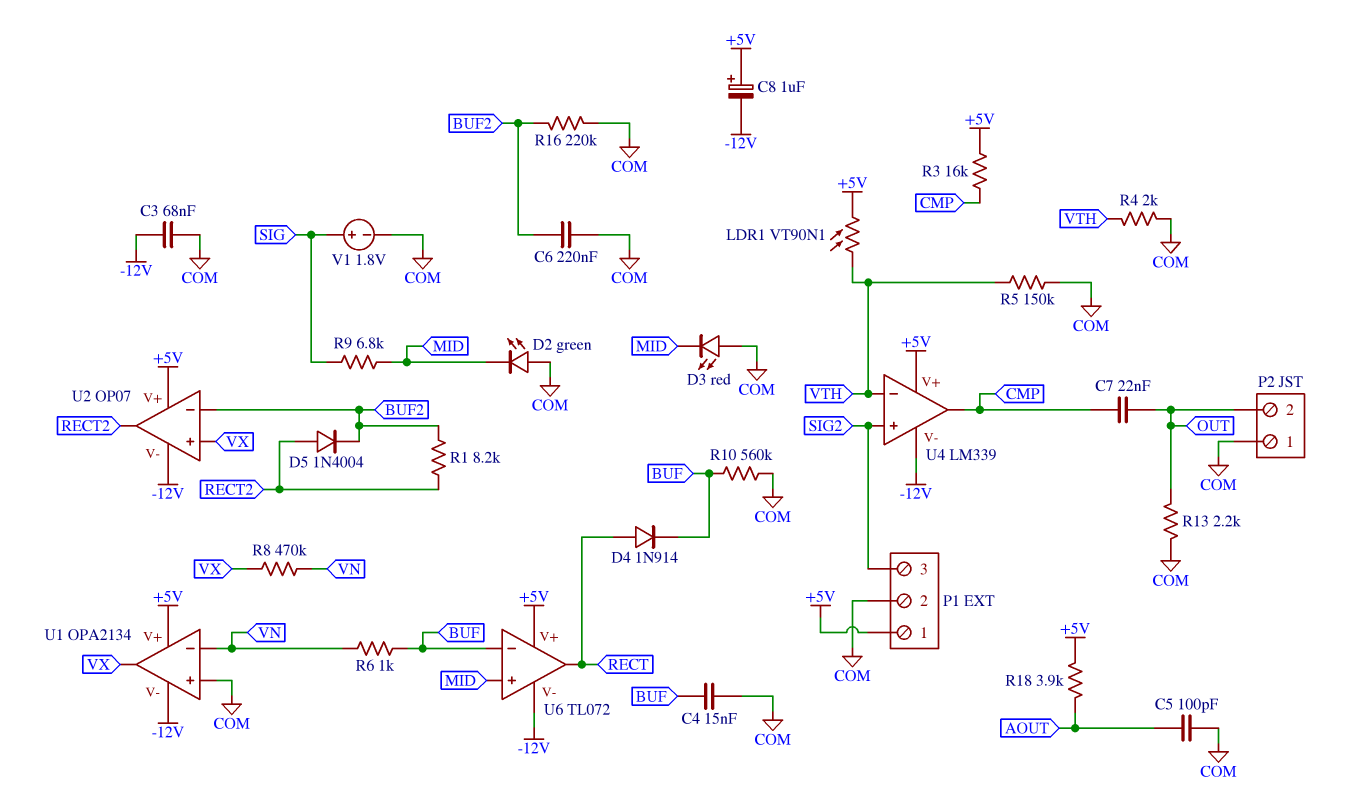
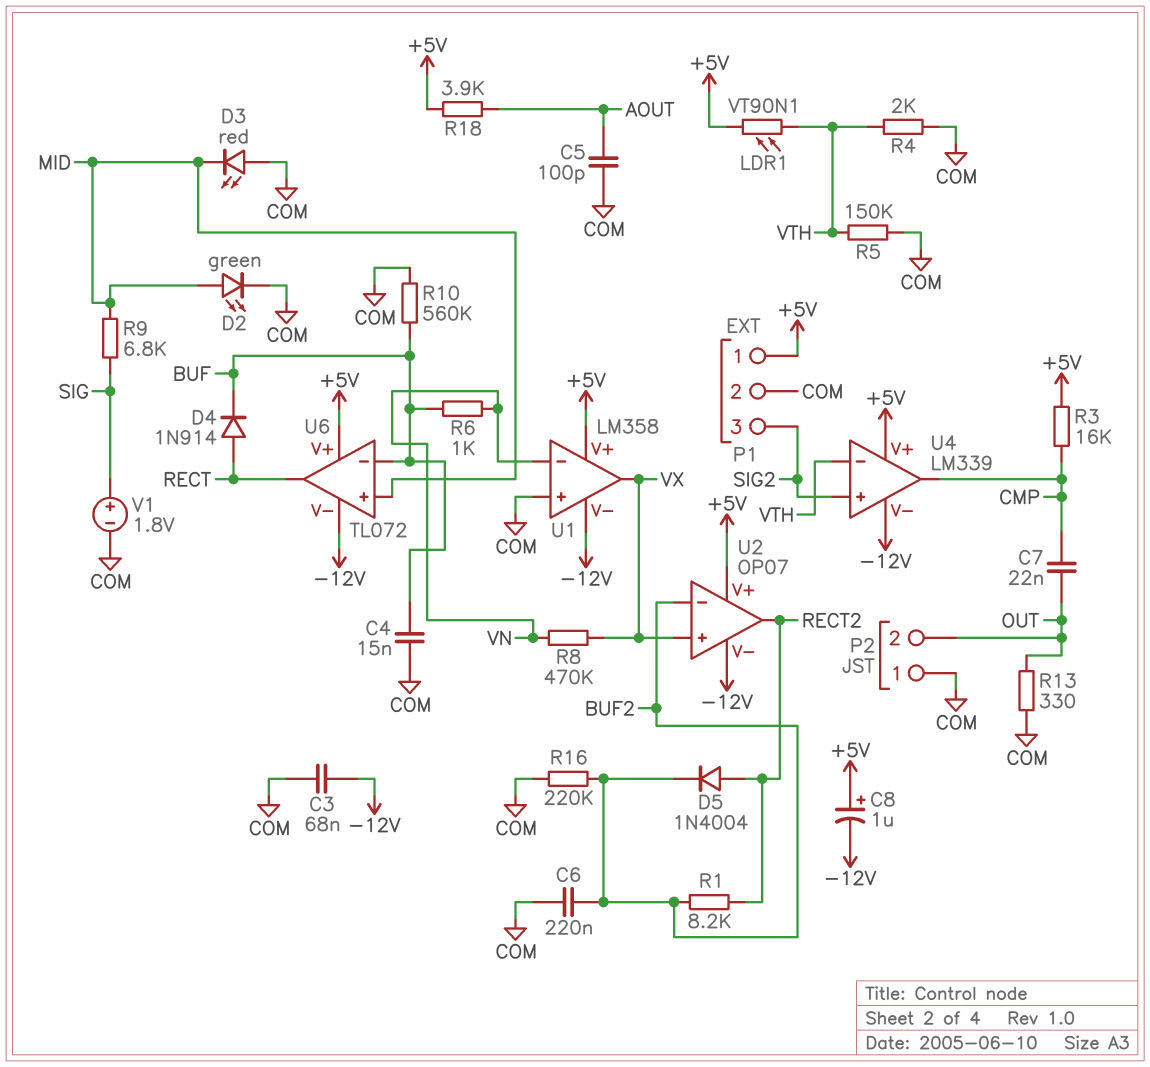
D2: LED green (A COM, K MID) -> LED green (A MID, K COM)
R13: 2.2k (COM, OUT) -> 330 (COM, OUT)
U1: OPA2134 -> LM358

